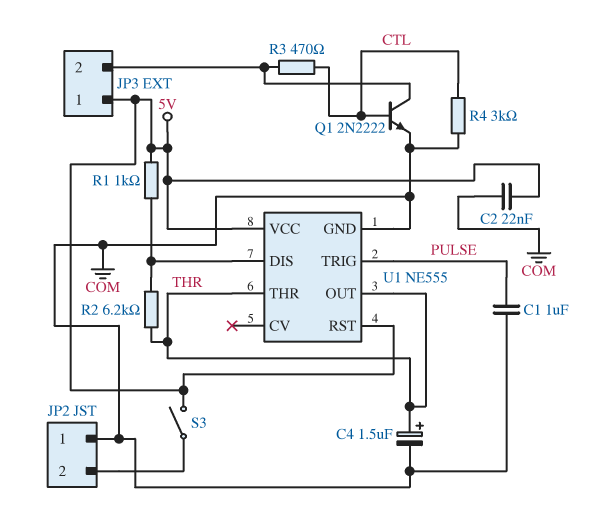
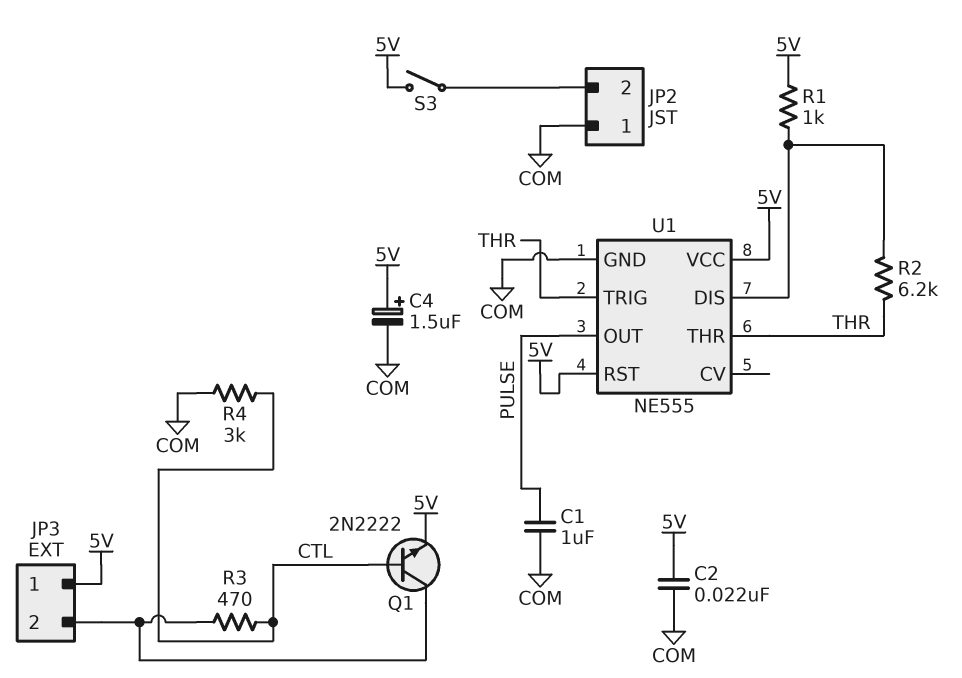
C4: 1.5uF (plus THR, minus COM) -> 1.5uF (plus 5V, minus COM)
Q1: NPN 2N2222 (B CTL, C JP3/2, E COM) -> NPN 2N2222 (B CTL, C JP3/2, E 5V)
U1 pin OUT: THR -> PULSE
U1 pin TRIG: PULSE -> THR

